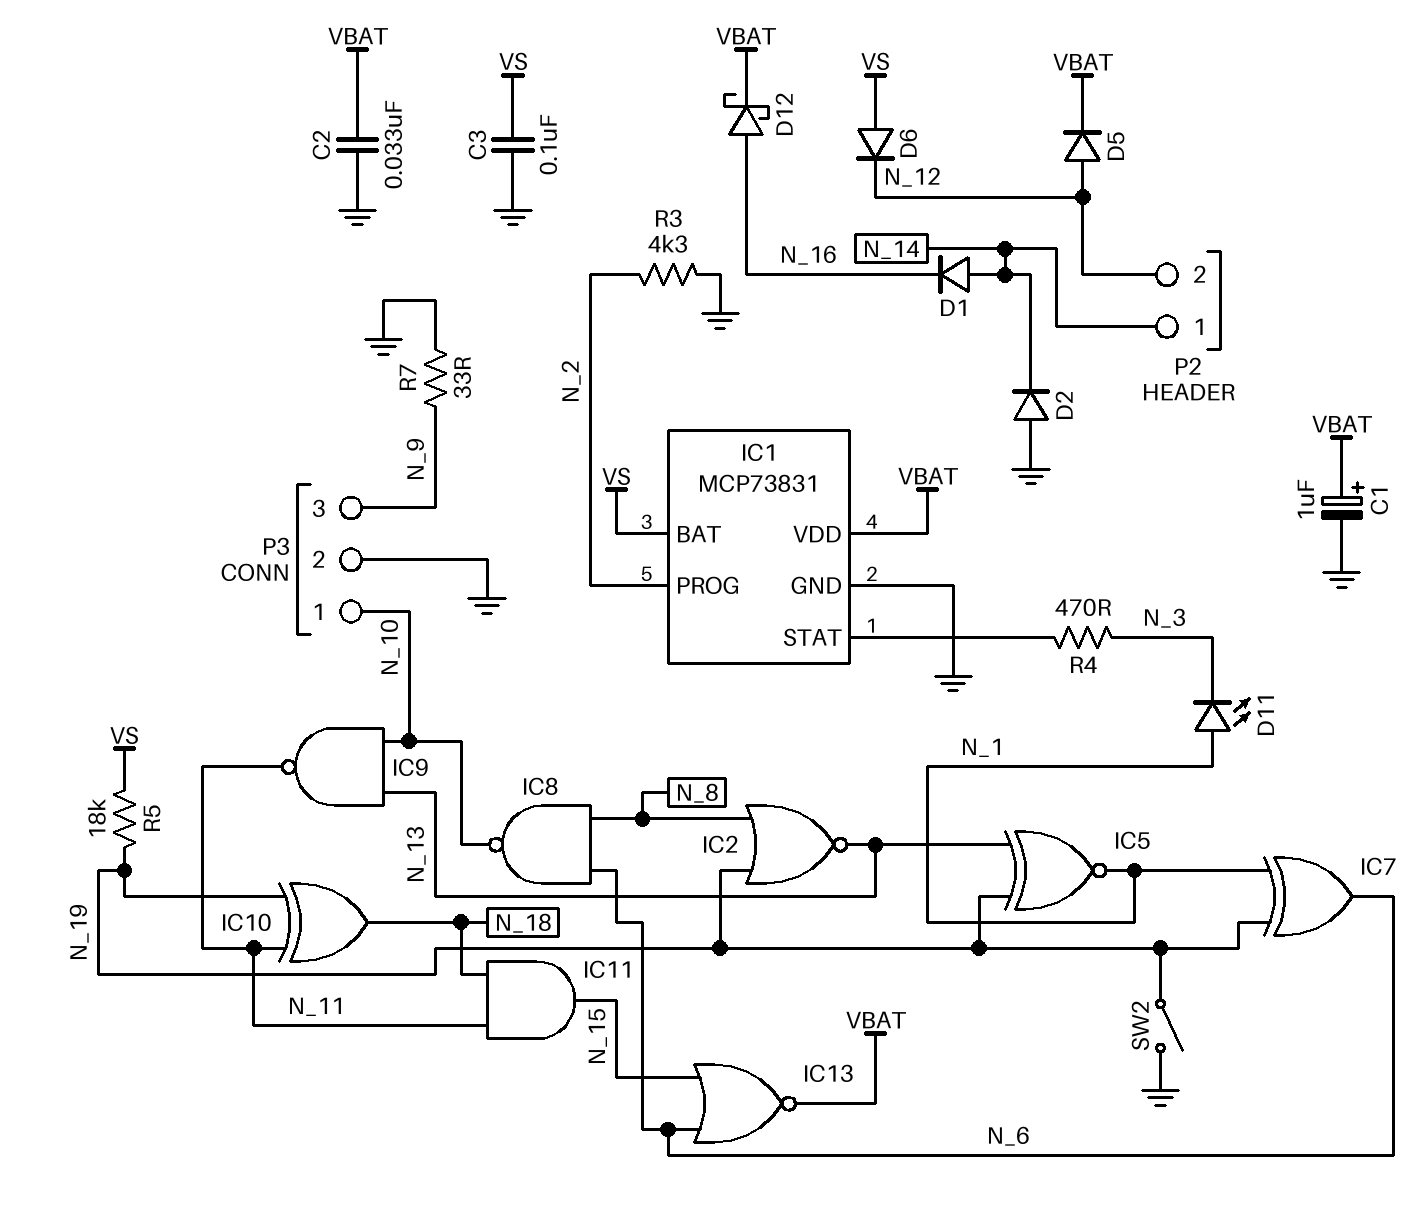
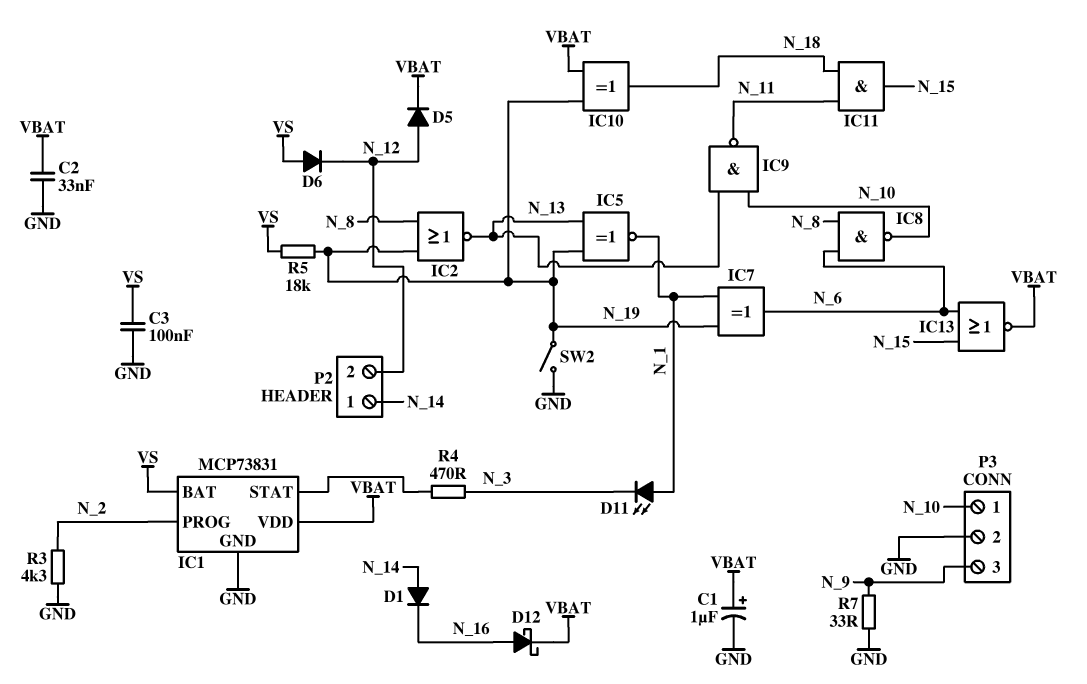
D2: diode (A GND, K N_14) -> none
IC10: XOR (in N_11, in N_19, out N_18) -> XOR (in N_19, in VBAT, out N_18)

